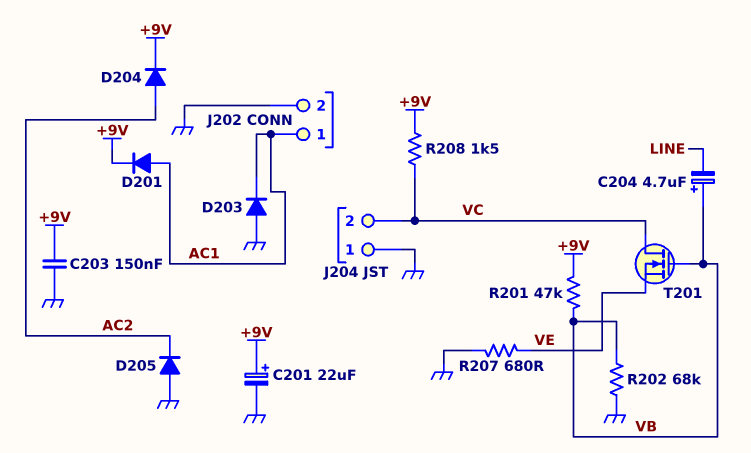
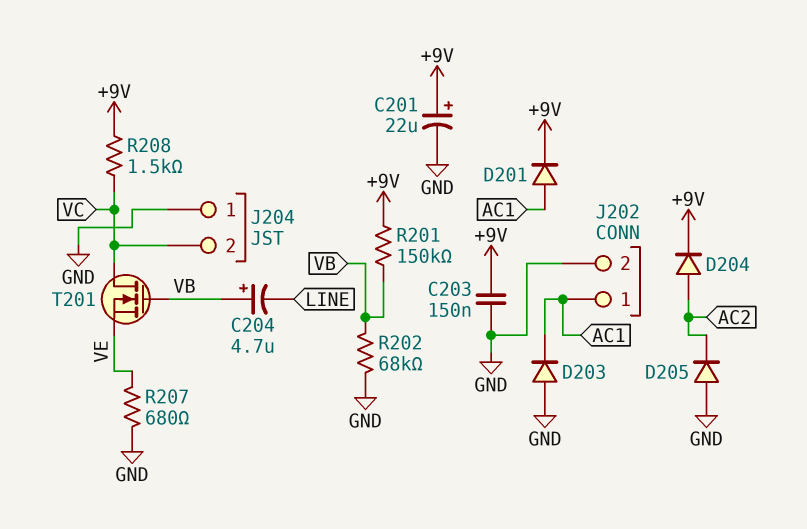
R201: 47k (+9V, VB) -> 150k (+9V, VB)

